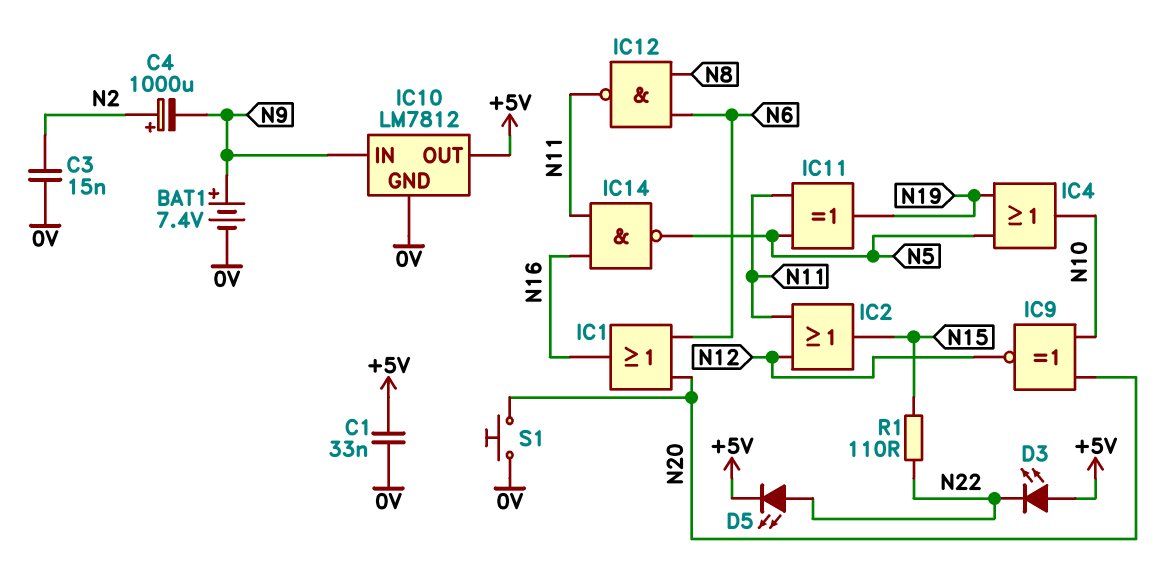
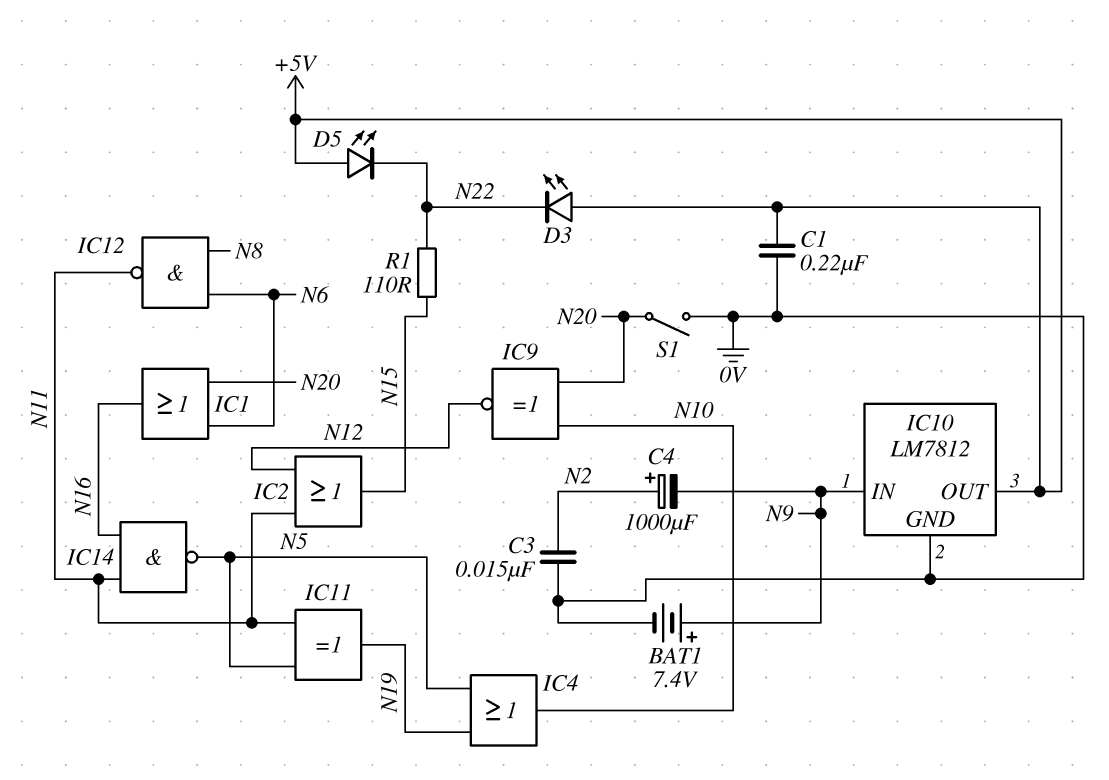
C1: 33nF (+5V, 0V) -> 220nF (+5V, 0V)
D5: LED (A N22, K +5V) -> LED (A +5V, K N22)
S1: button (0V, N20) -> switch (0V, N20)

